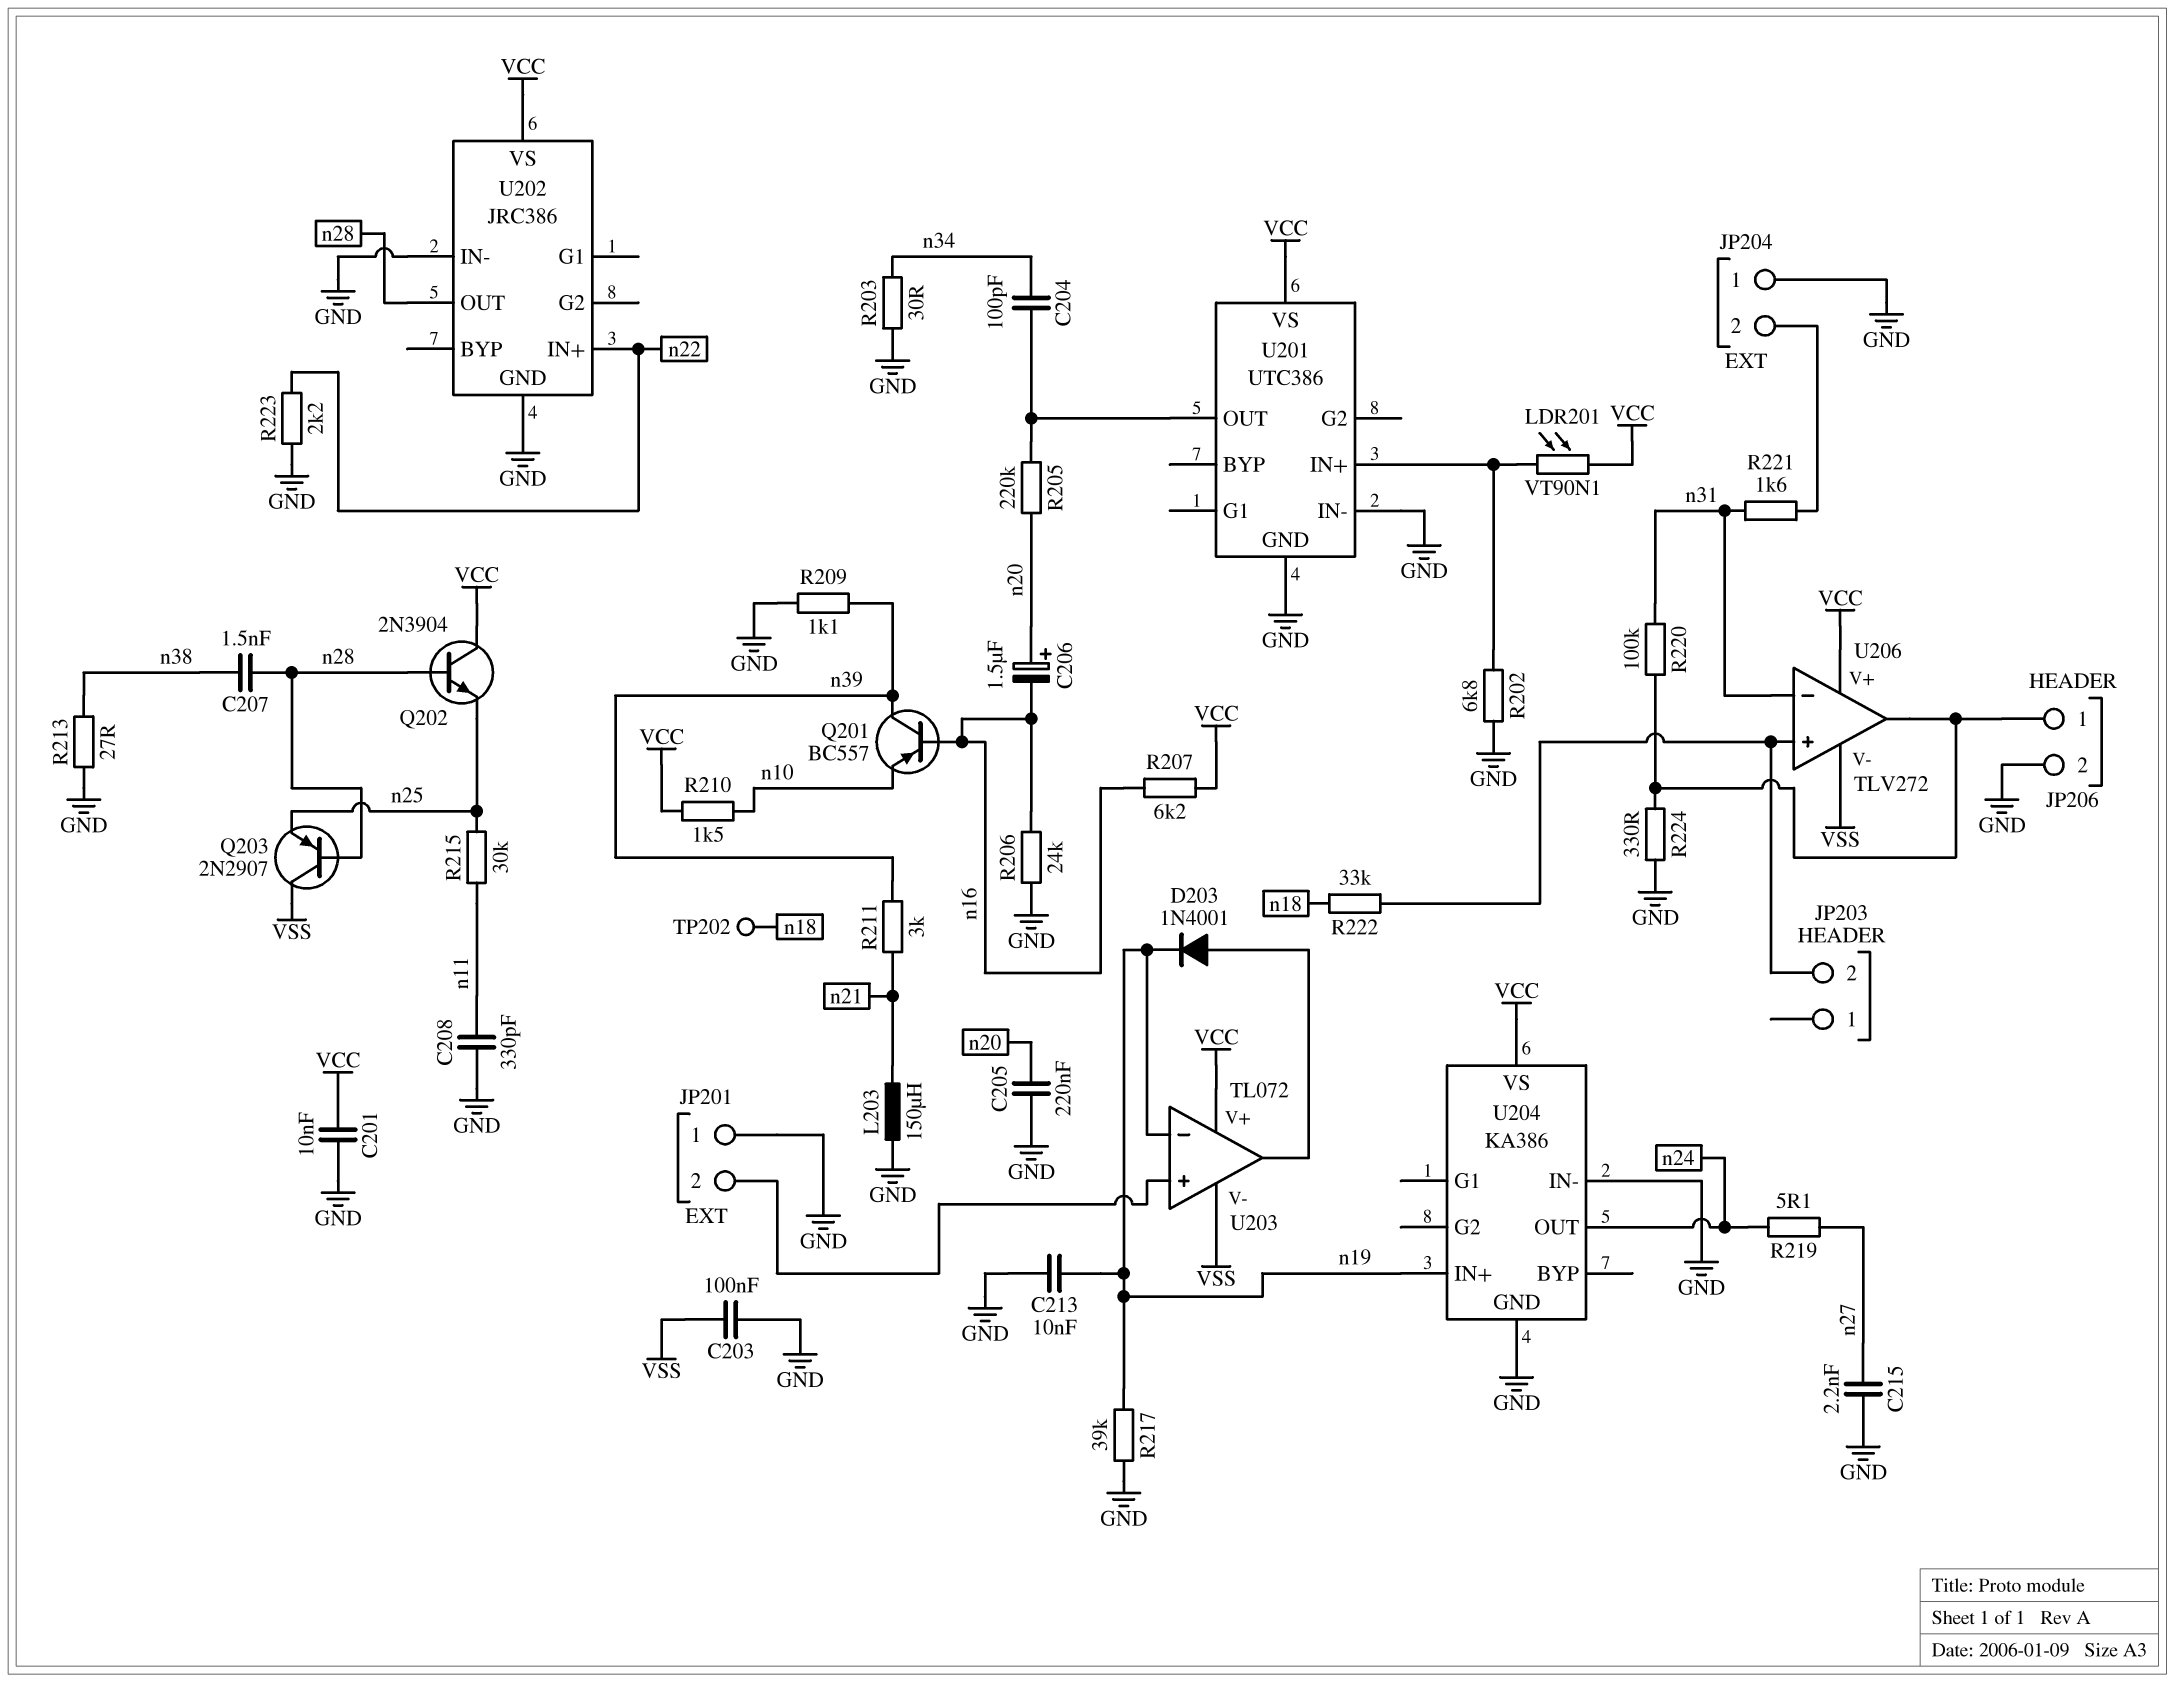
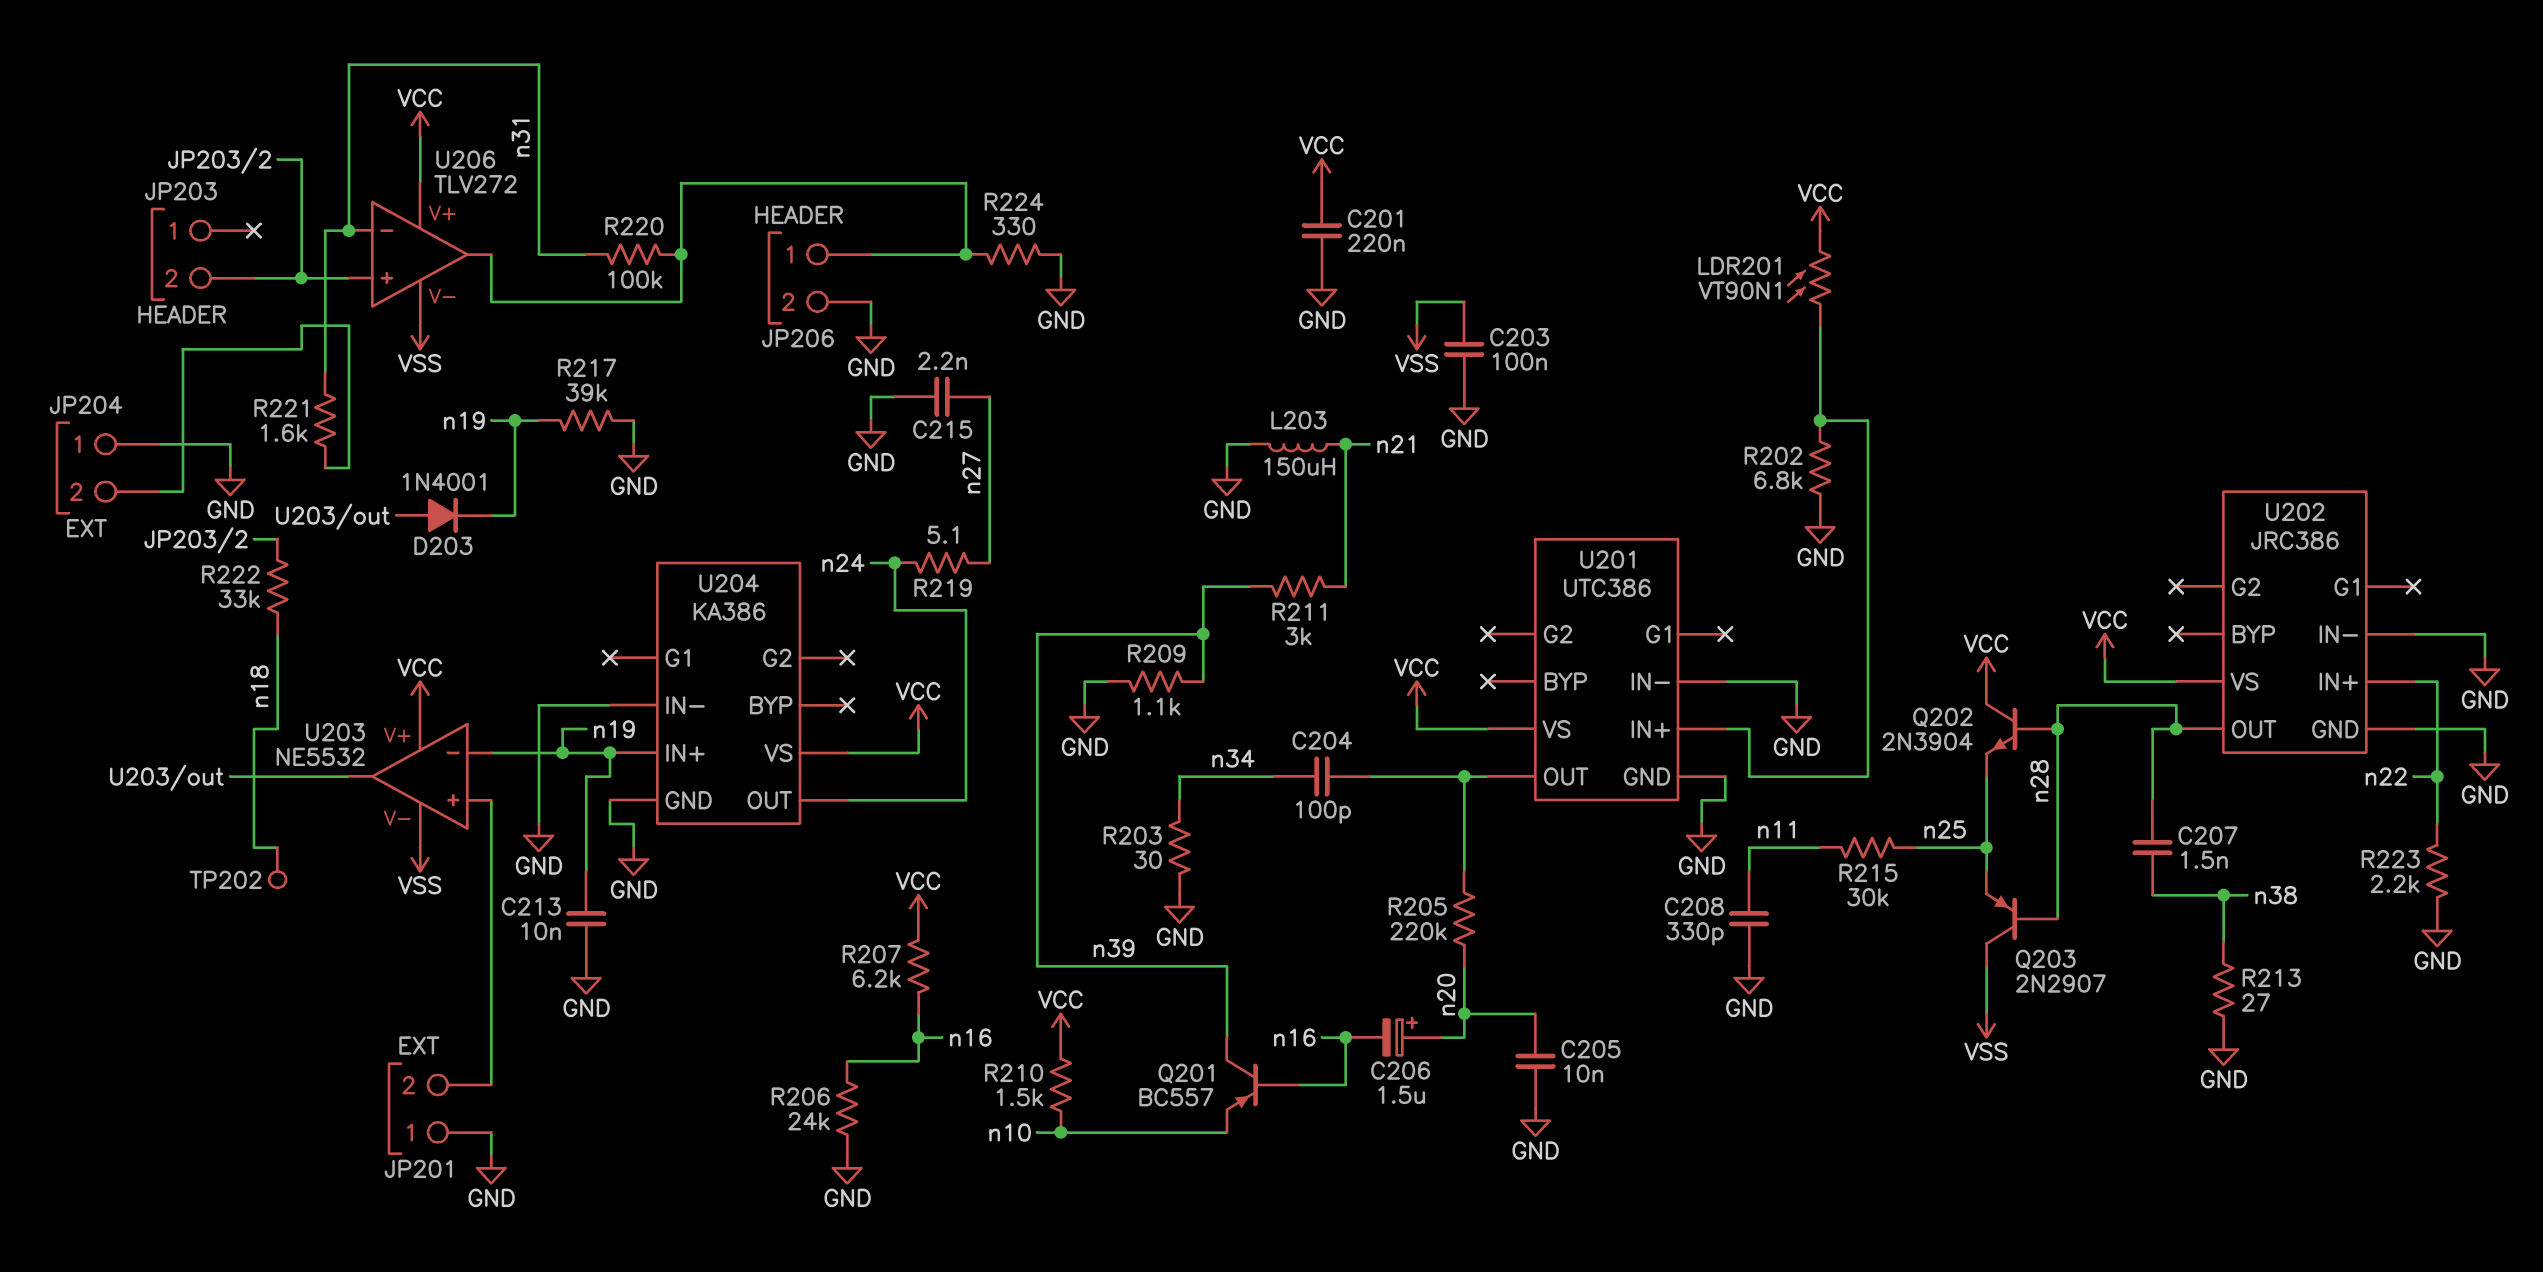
C201: 10nF (GND, VCC) -> 220nF (GND, VCC)
C205: 220nF (GND, n20) -> 10nF (GND, n20)
U203: TL072 -> NE5532

